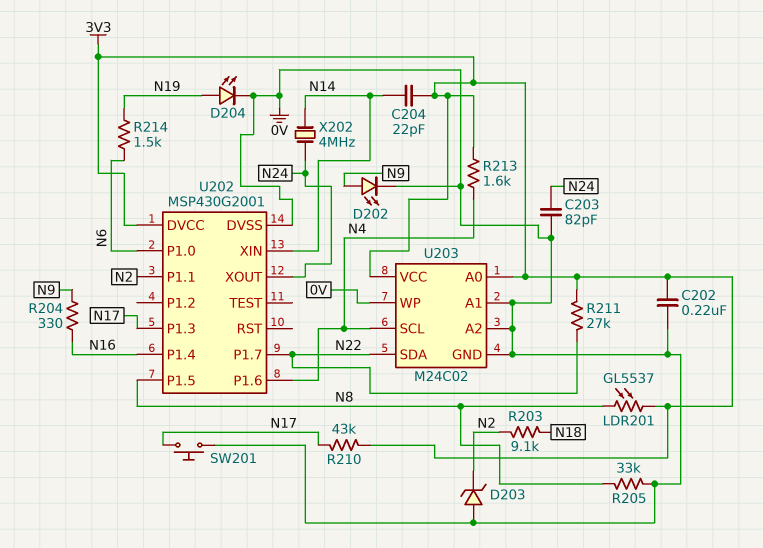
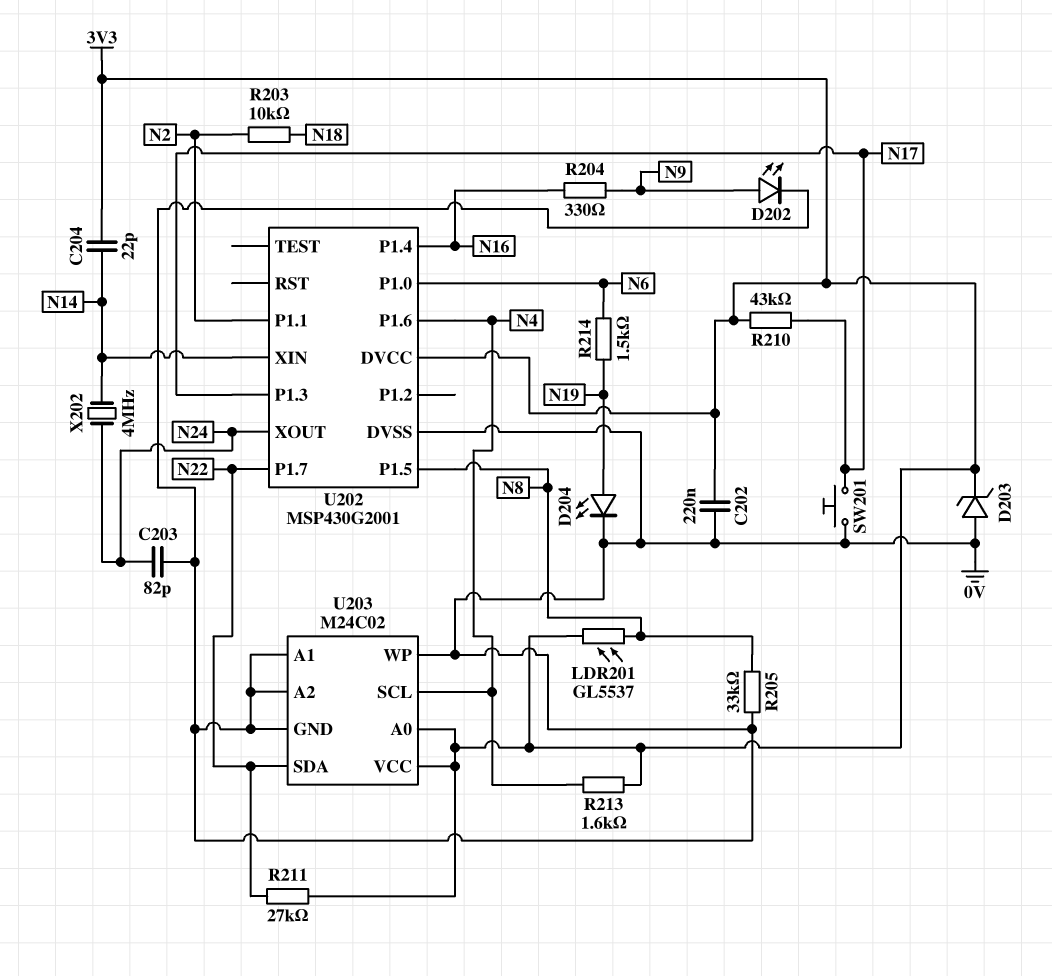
D203: zener (A 0V, K N2) -> zener (A 0V, K 3V3)
R203: 9.1k (N2, N18) -> 10k (N2, N18)

